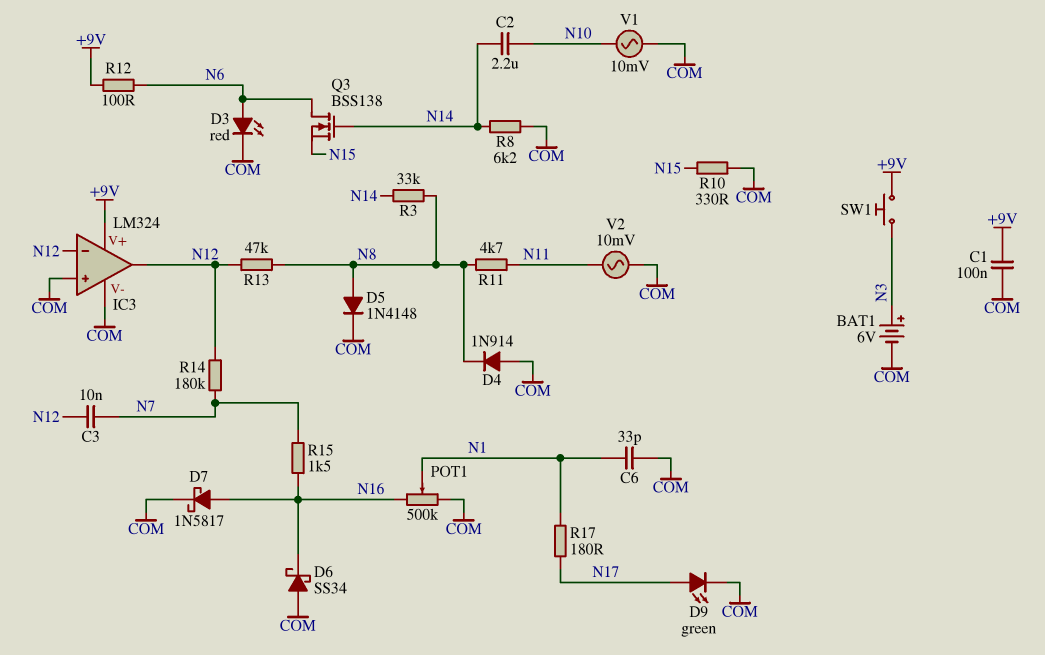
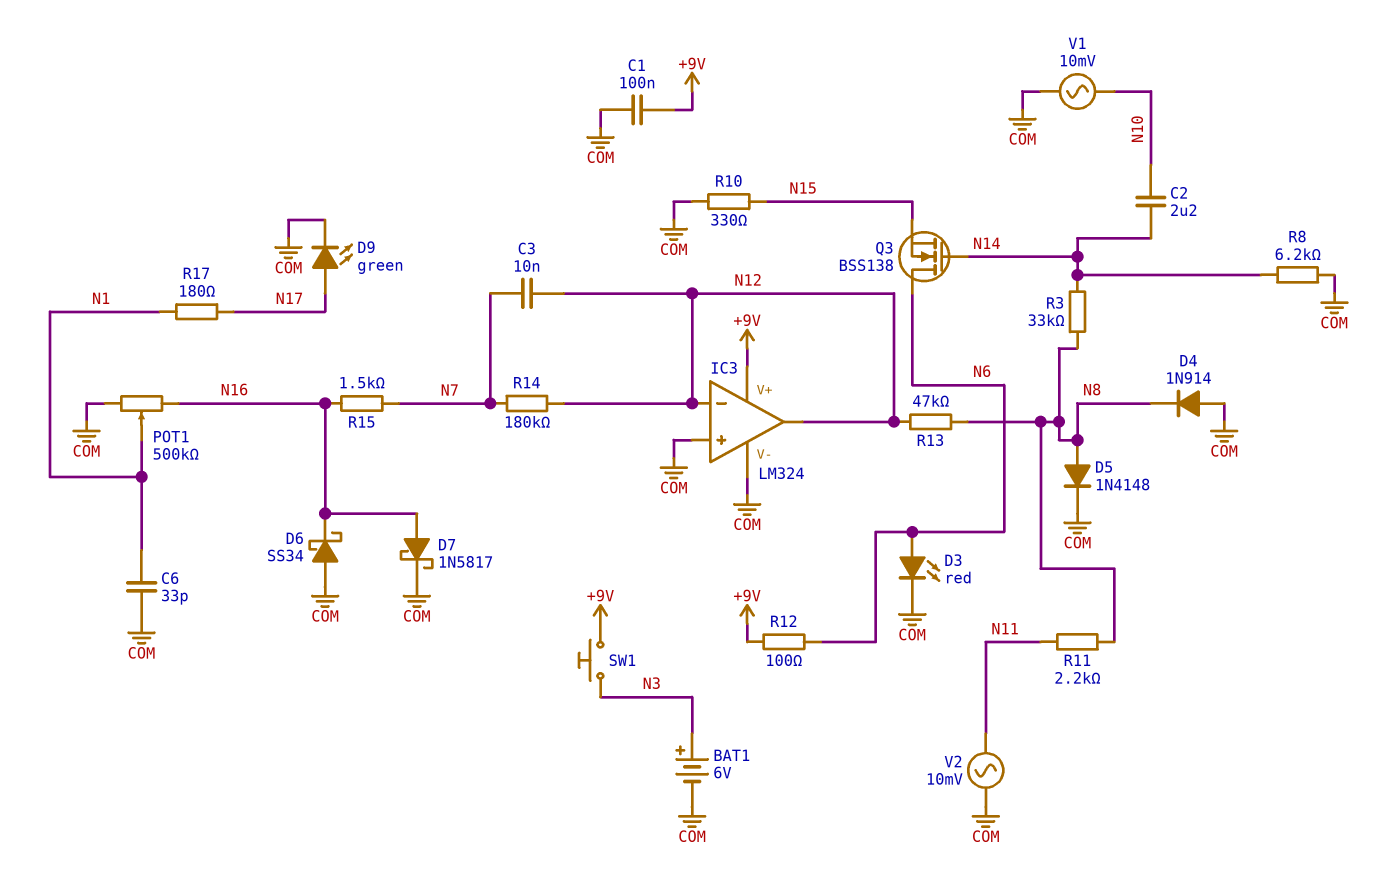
R11: 4.7k (N8, N11) -> 2.2k (N8, N11)

